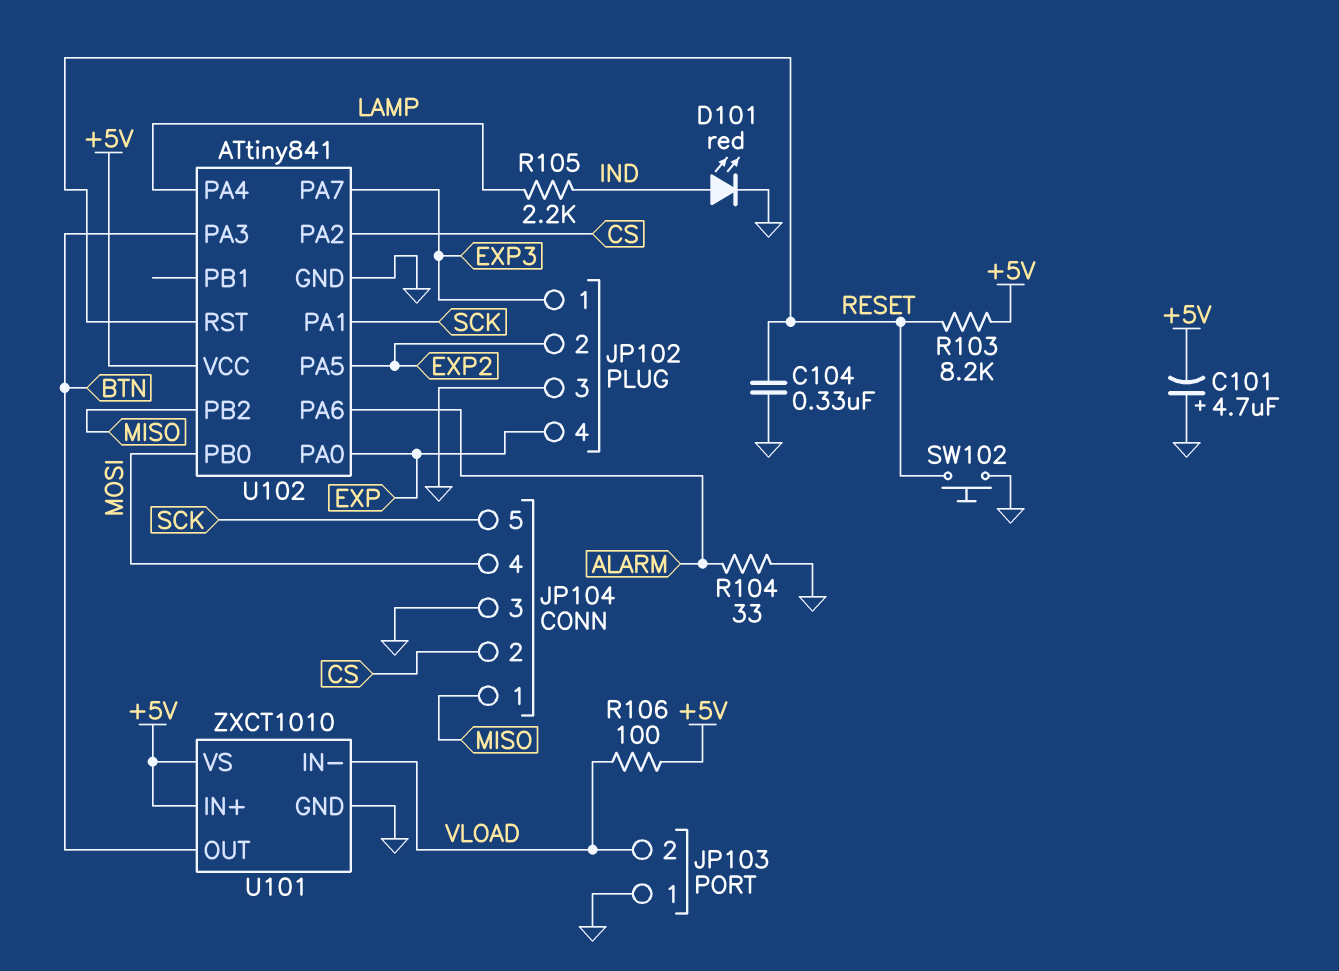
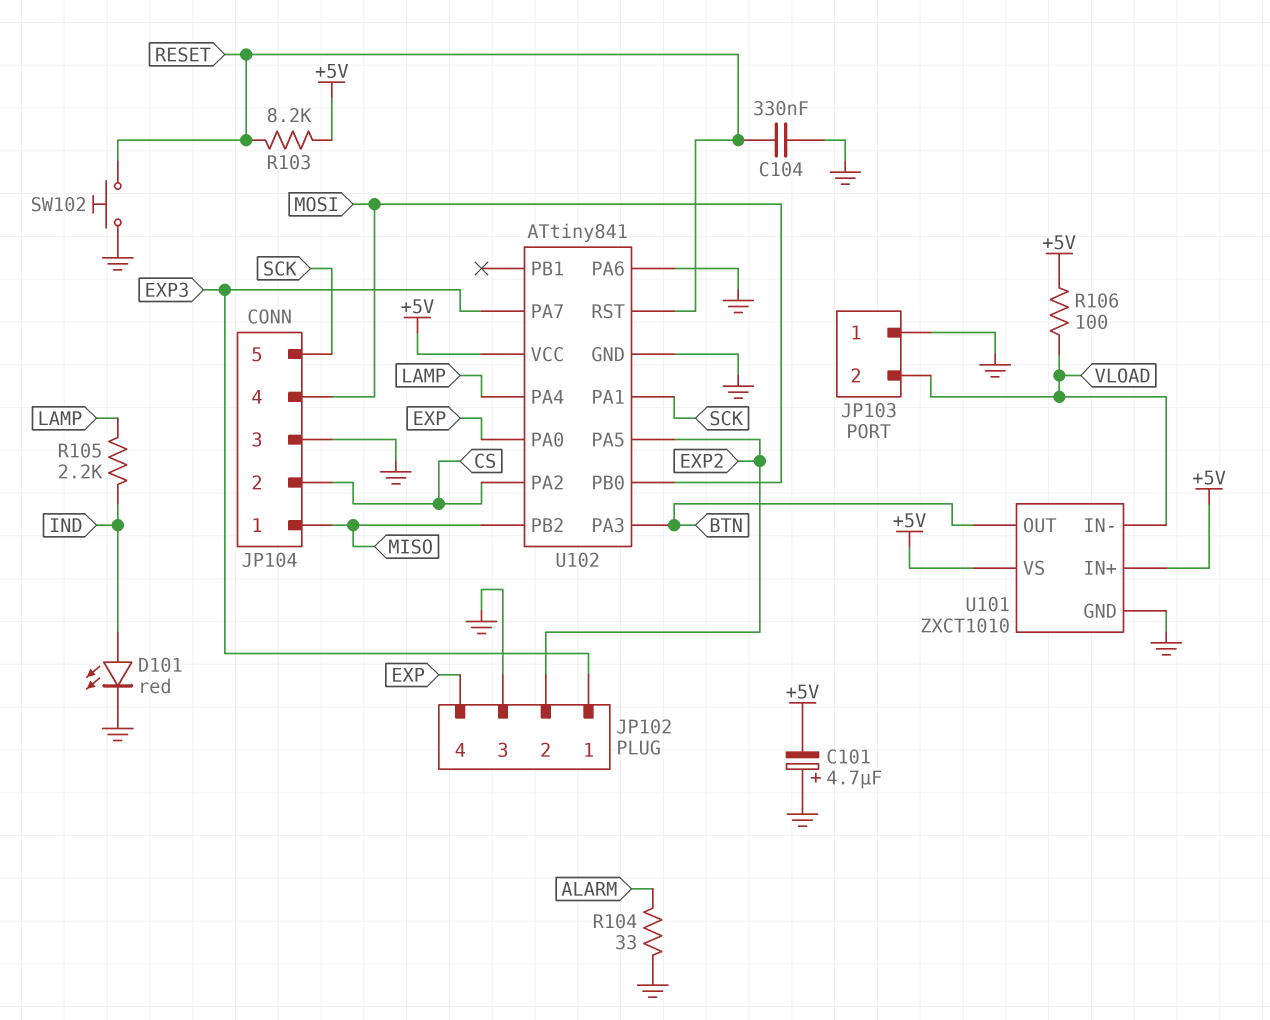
U102 pin PA6: ALARM -> GND

